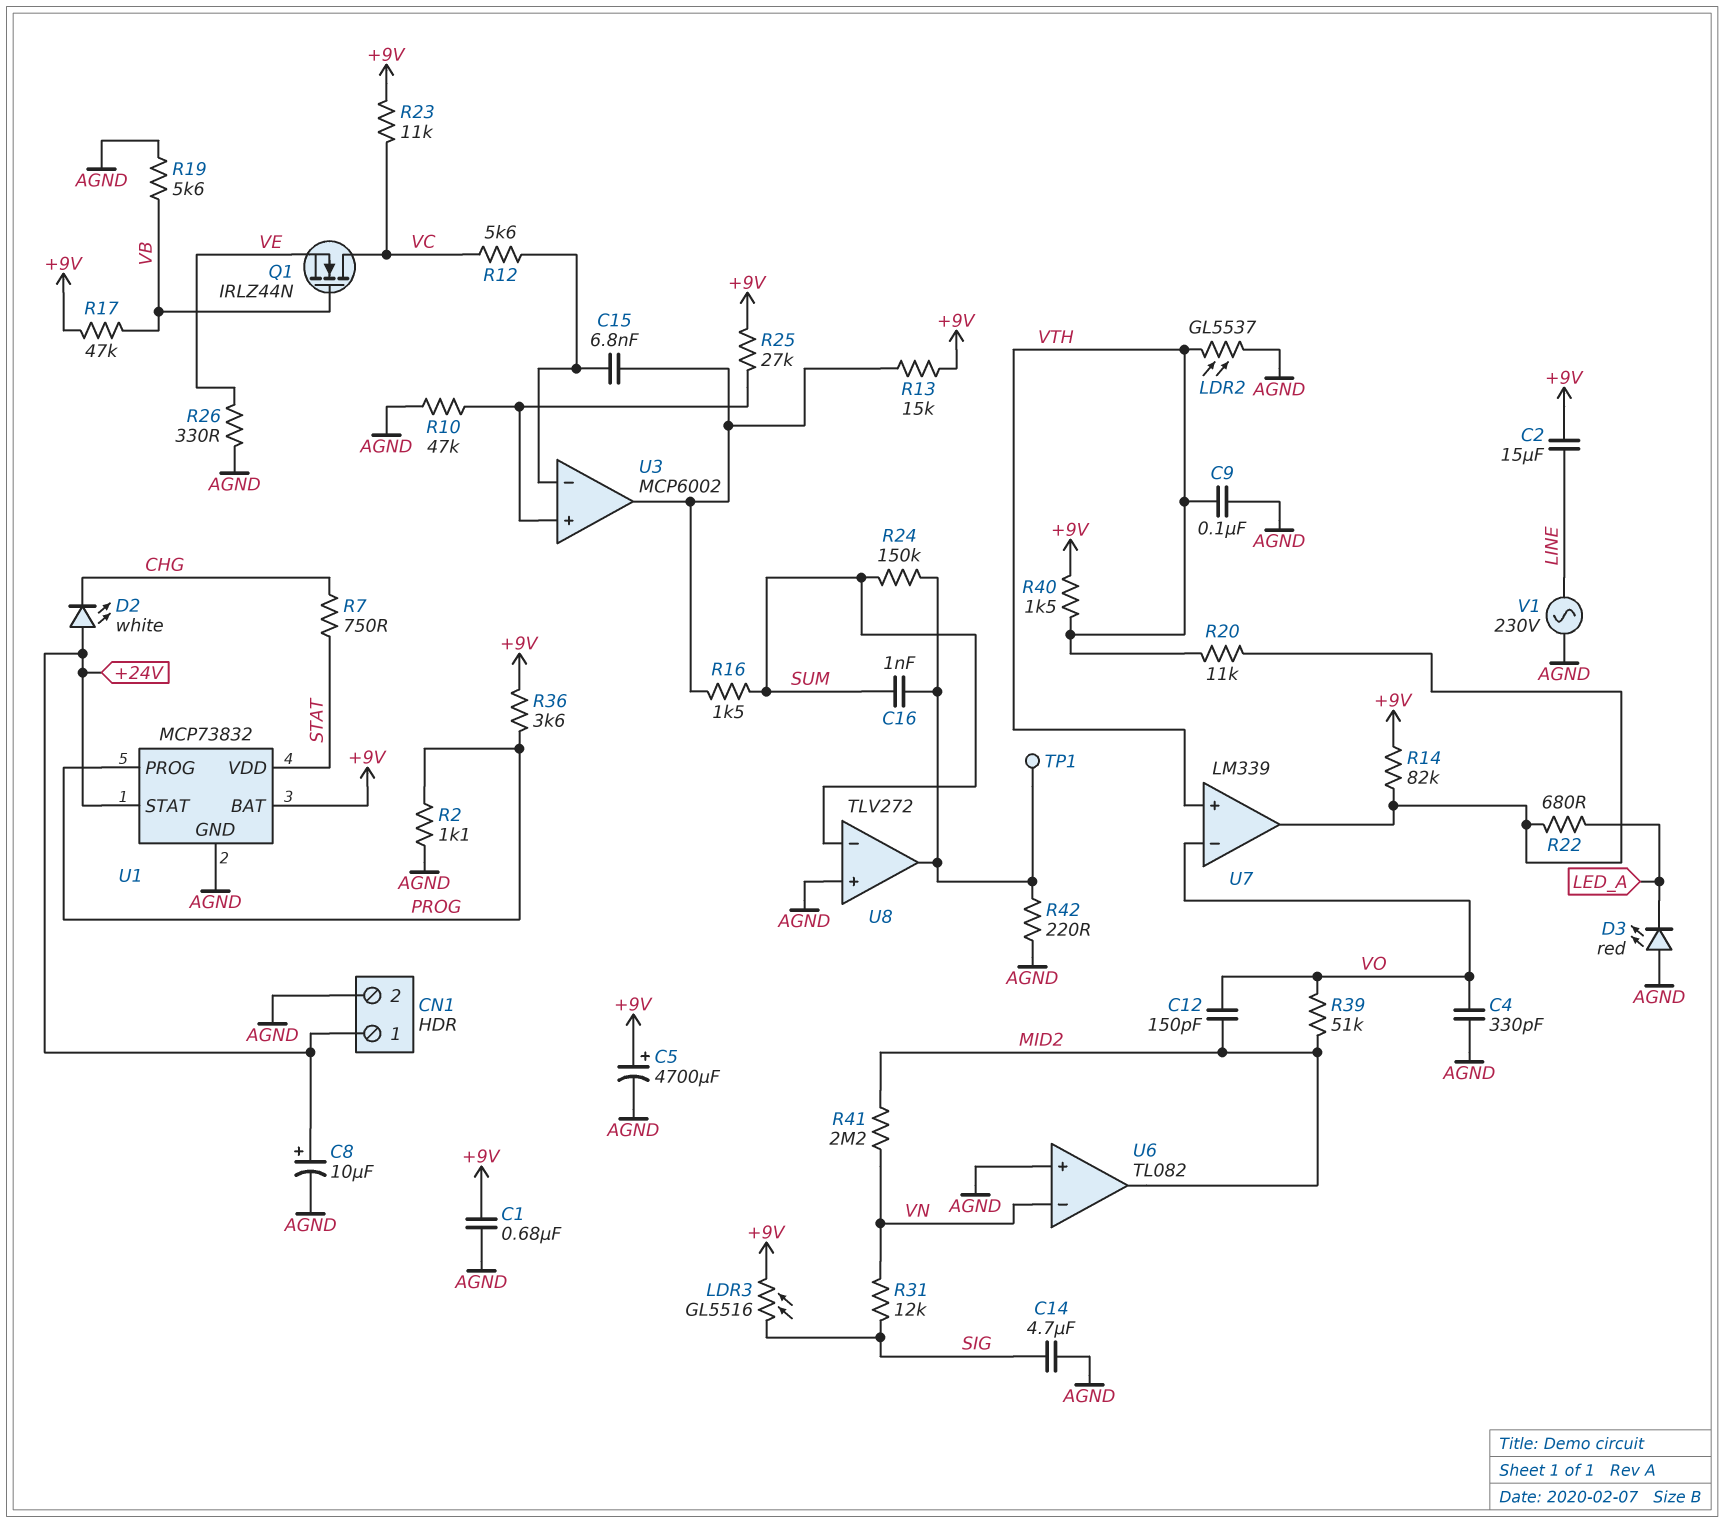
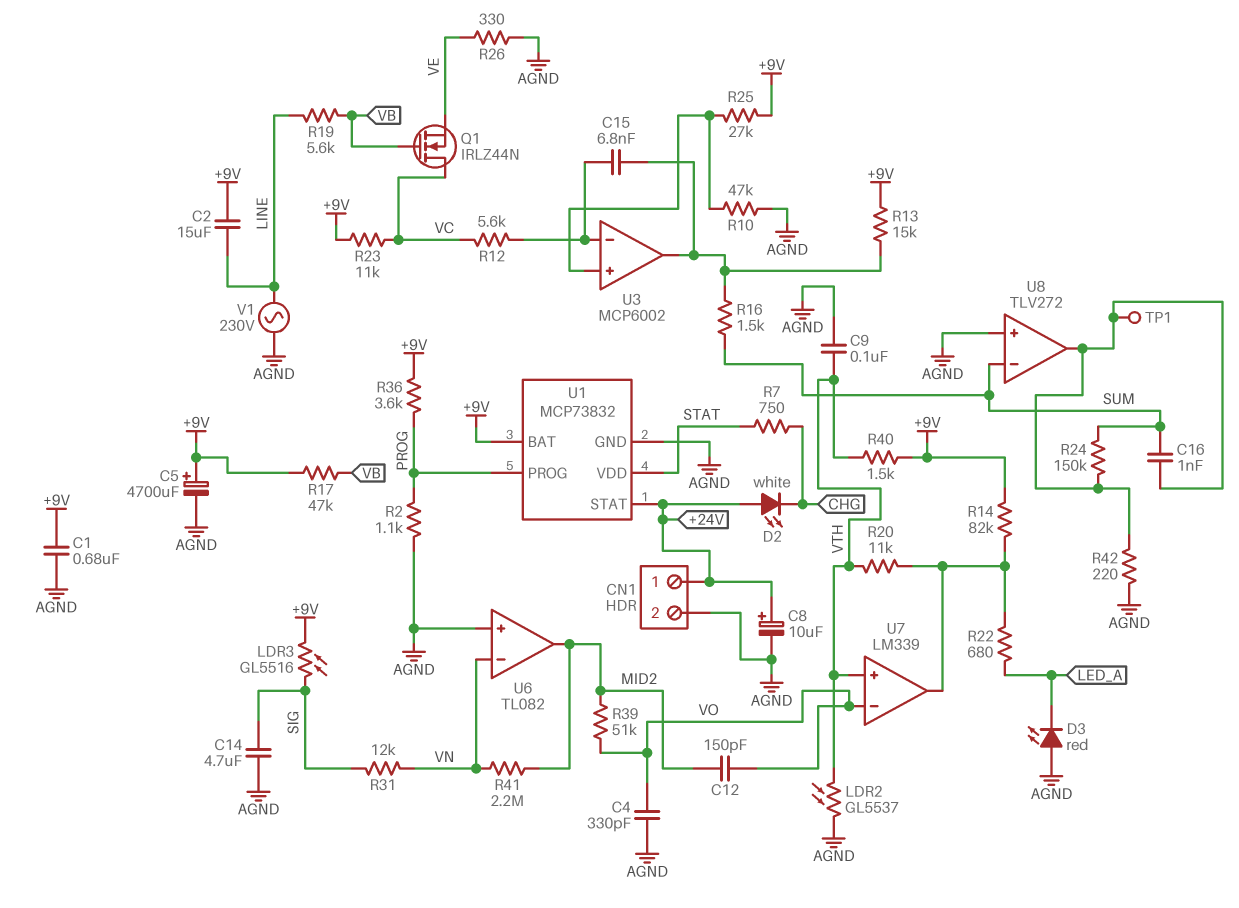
R19: 5.6k (AGND, VB) -> 5.6k (LINE, VB)

